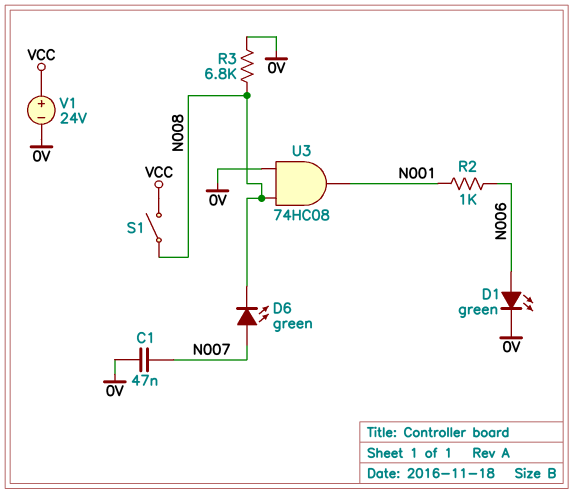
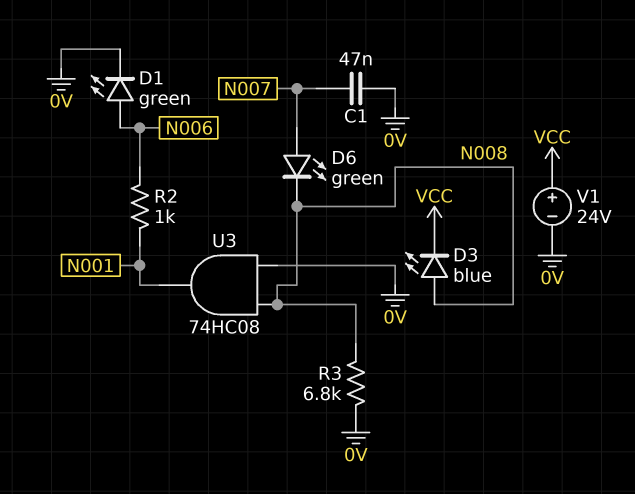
D3: none -> LED blue (A N008, K VCC)
S1: switch (N008, VCC) -> none

